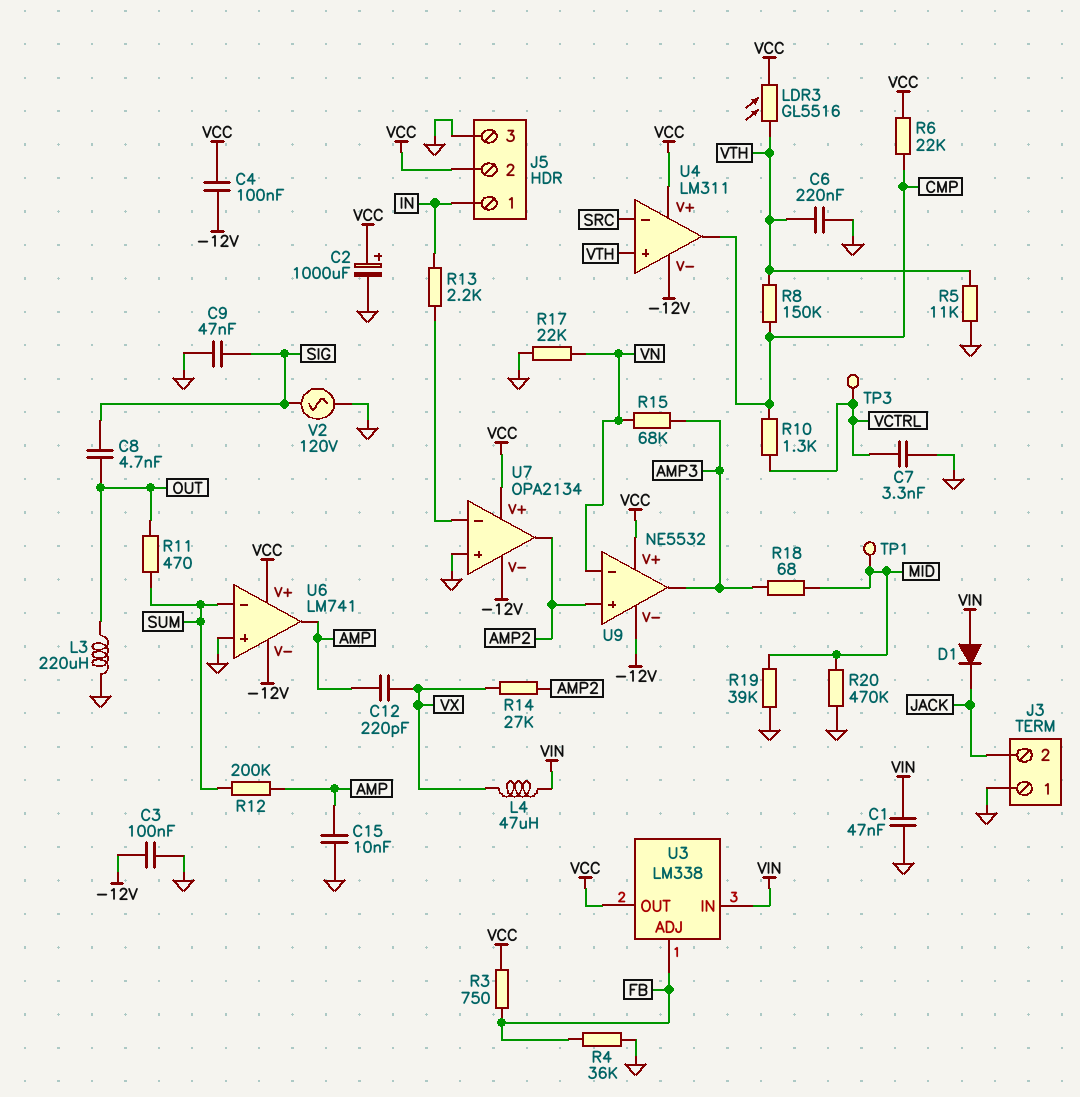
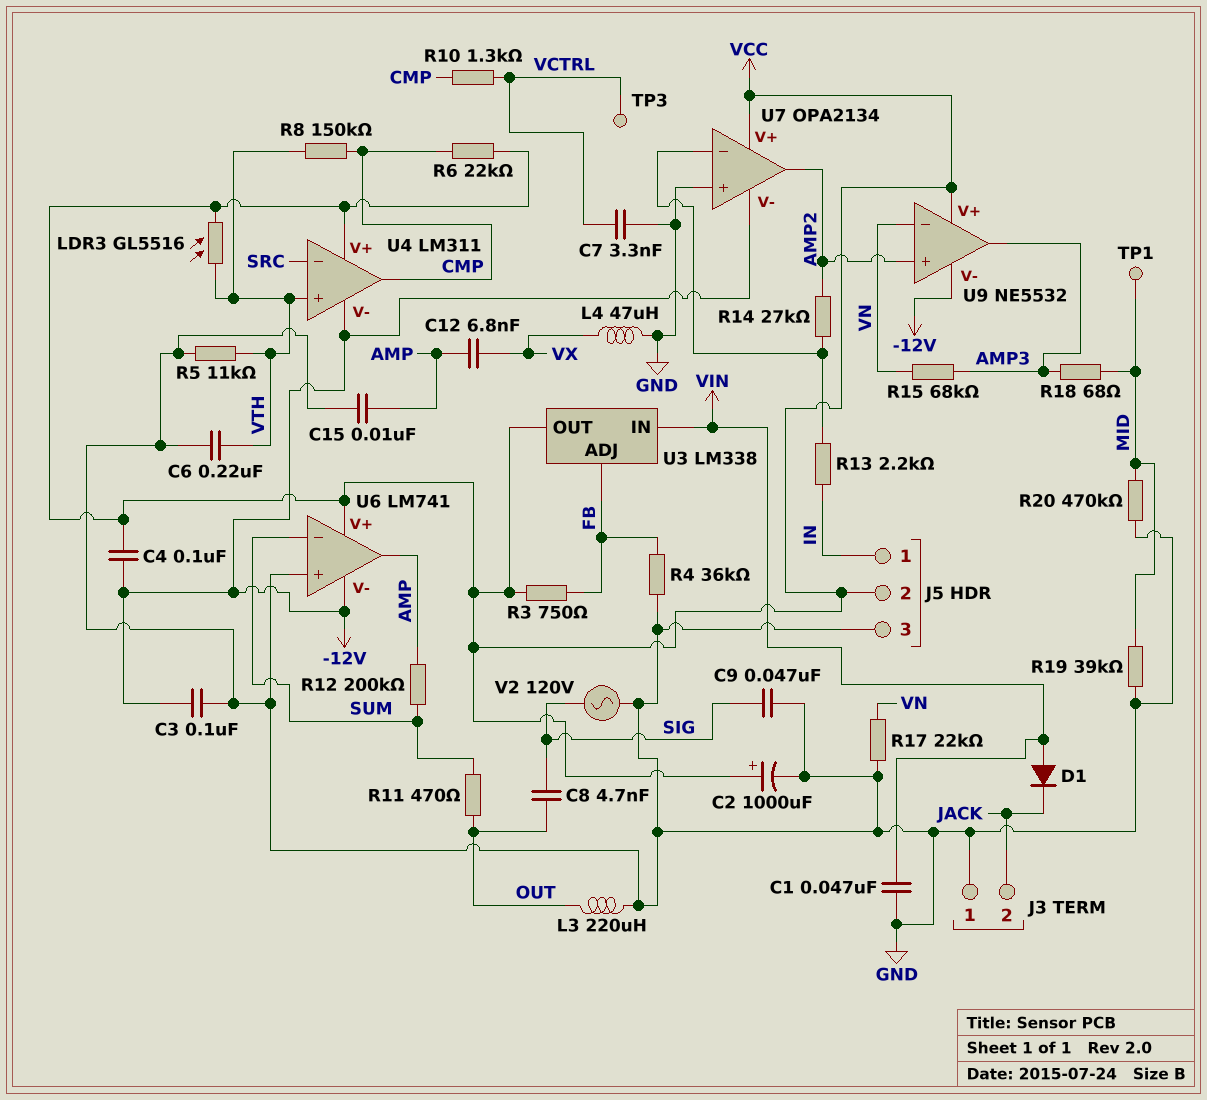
C12: 220pF (AMP, VX) -> 6.8nF (AMP, VX)
L4: 47uH (VIN, VX) -> 47uH (GND, VX)
R14: 27k (AMP2, VX) -> 27k (AMP2, U7/in-)

